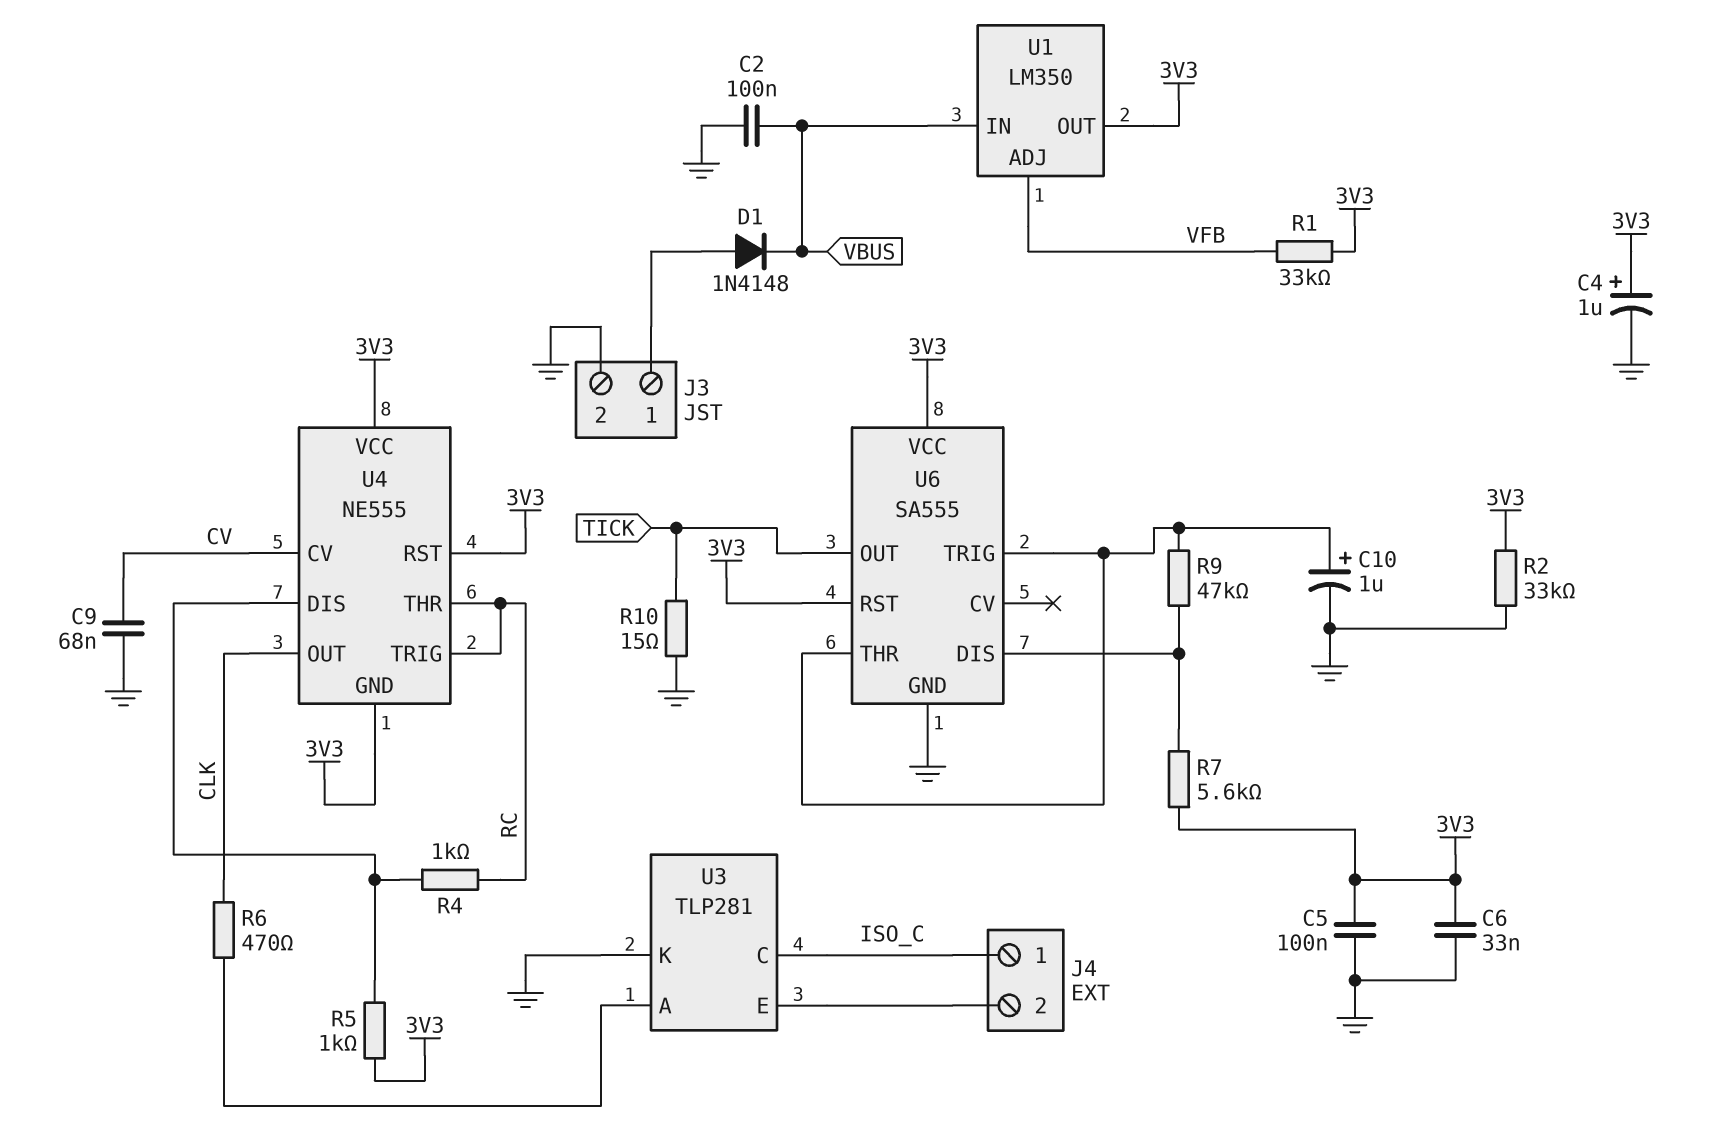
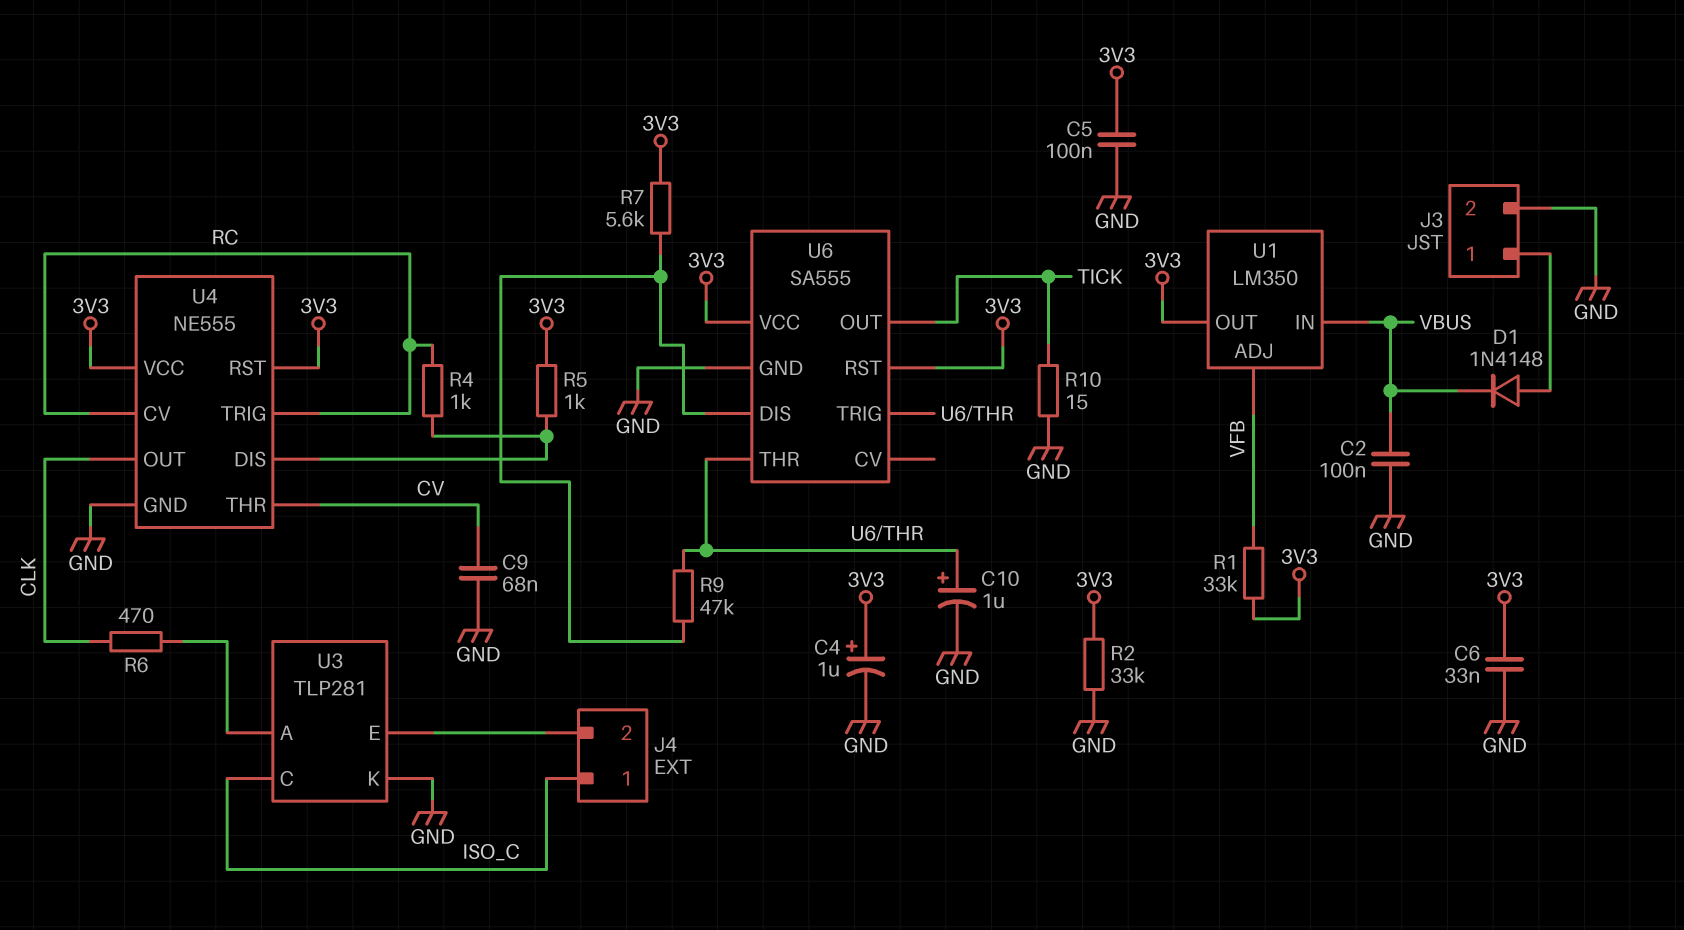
U4 pin CV: CV -> RC
U4 pin GND: 3V3 -> GND
U4 pin THR: RC -> CV

